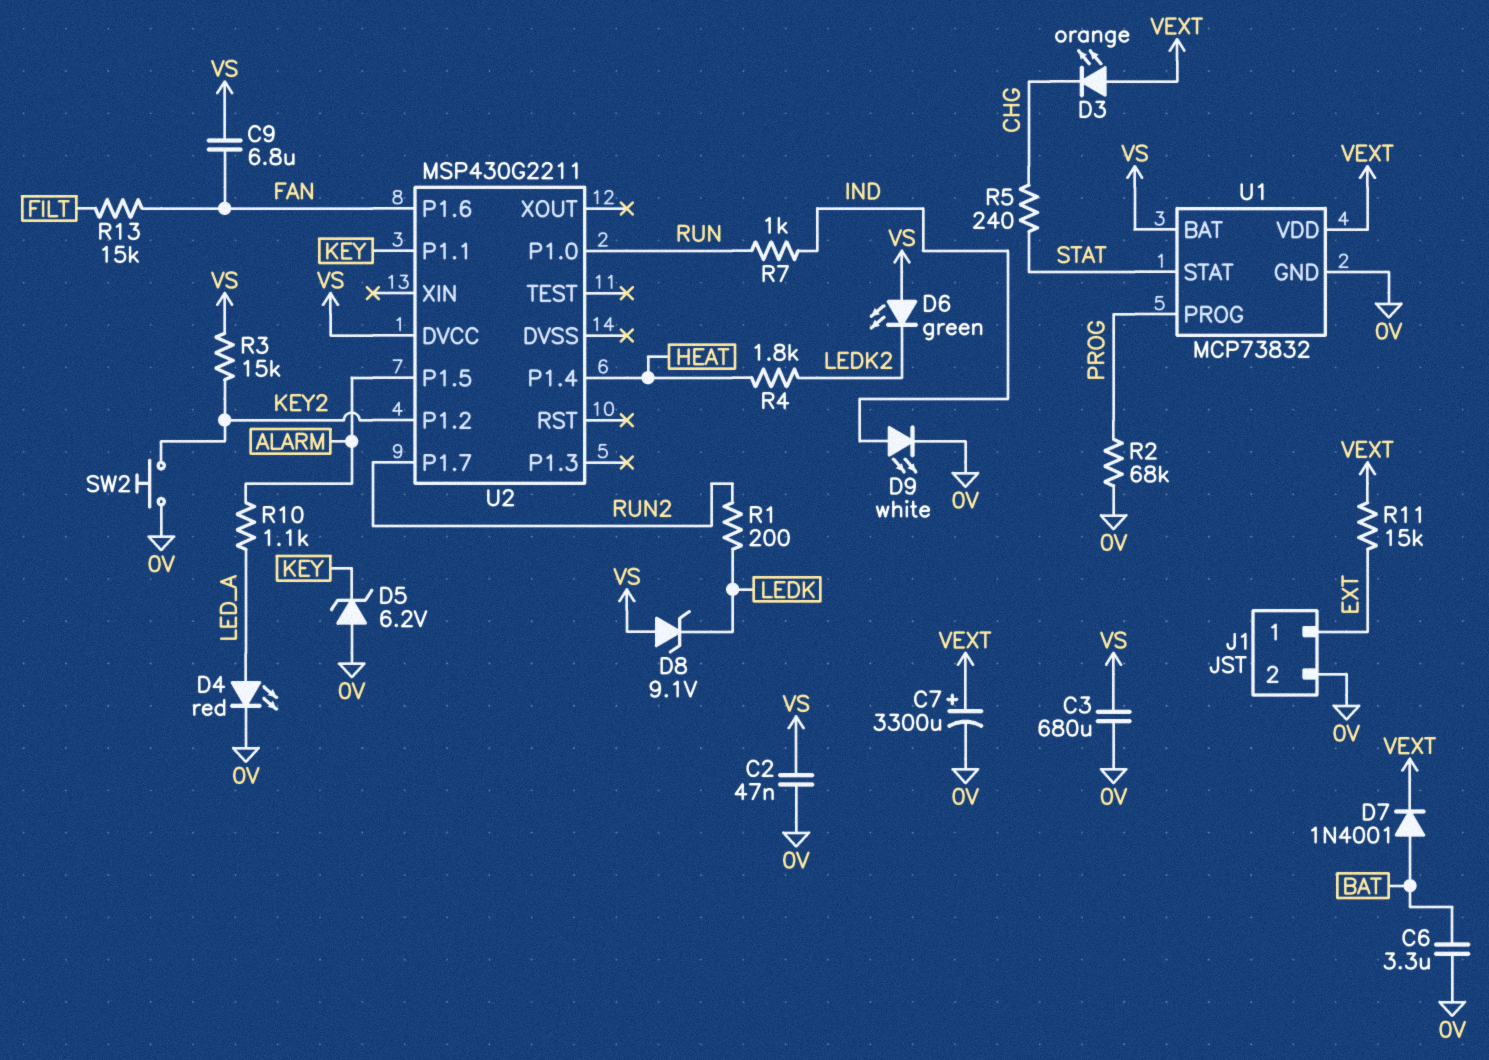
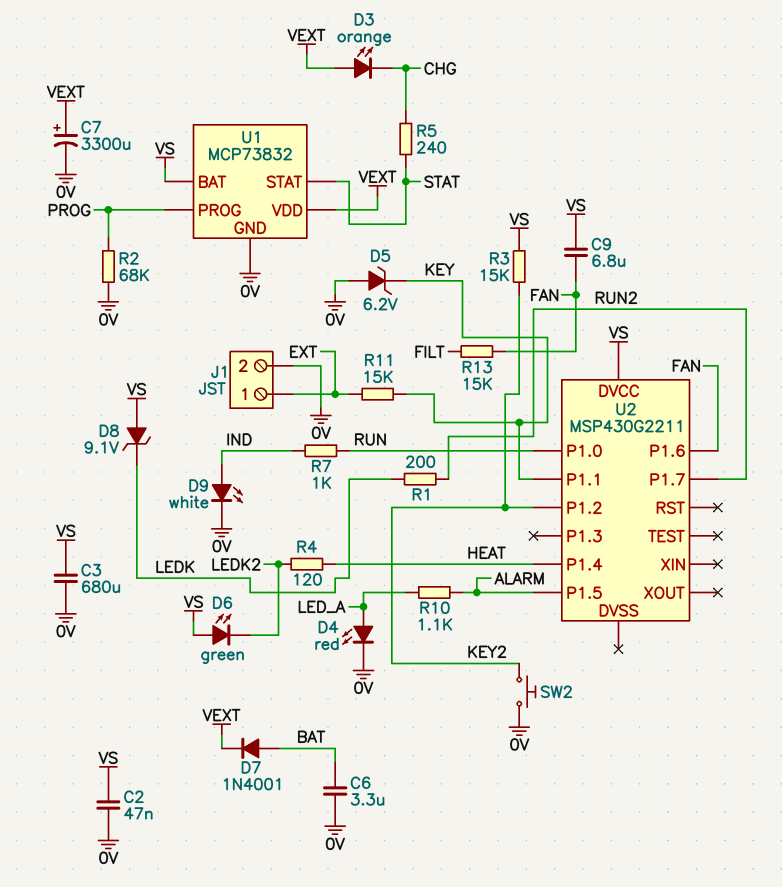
R4: 1.8k (HEAT, LEDK2) -> 120 (HEAT, LEDK2)
R11: 15k (EXT, VEXT) -> 15k (EXT, KEY)

